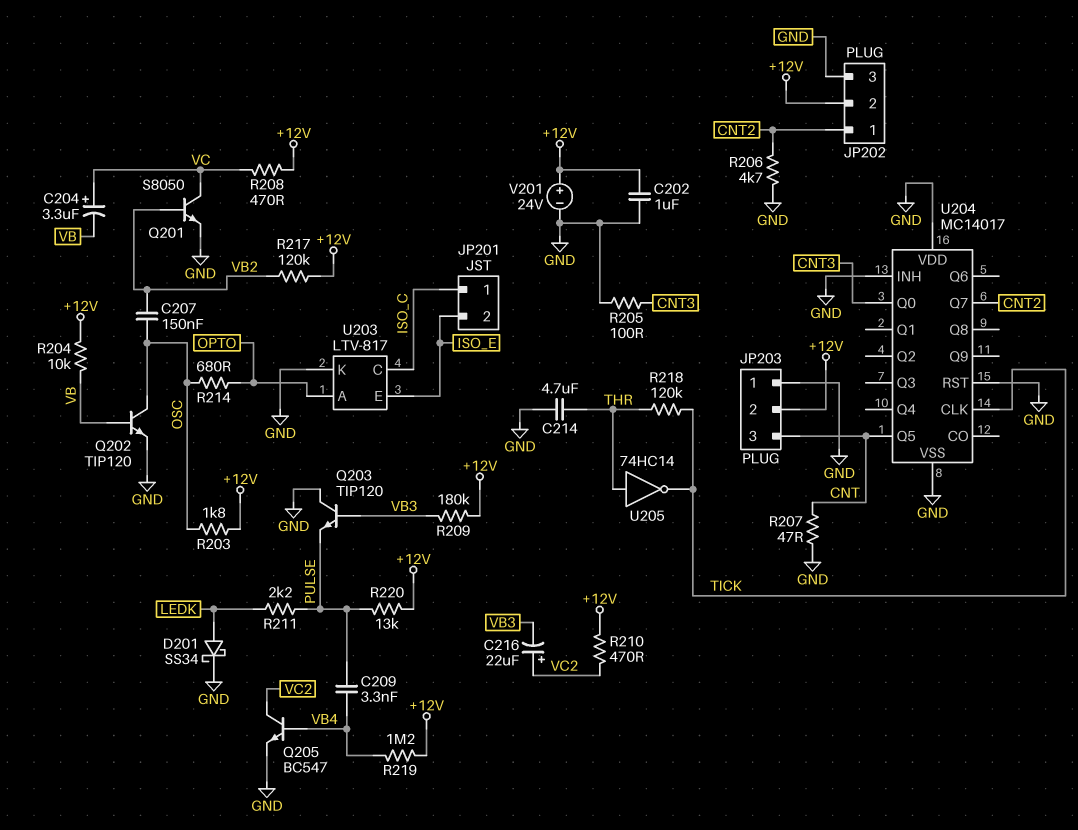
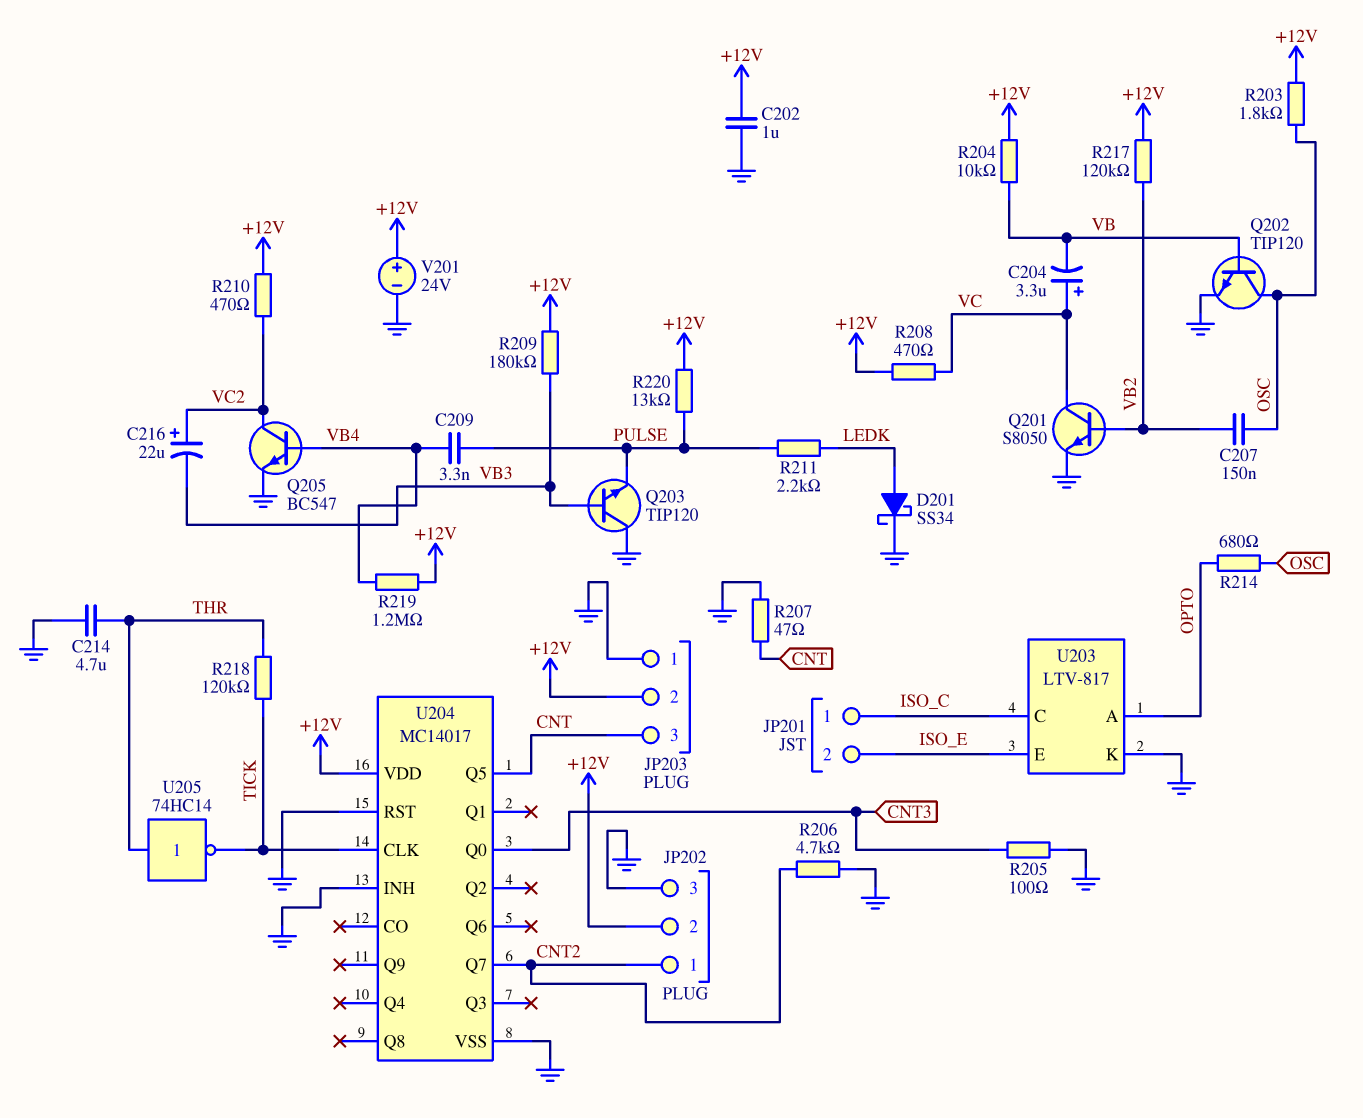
U204 pin VDD: GND -> +12V

